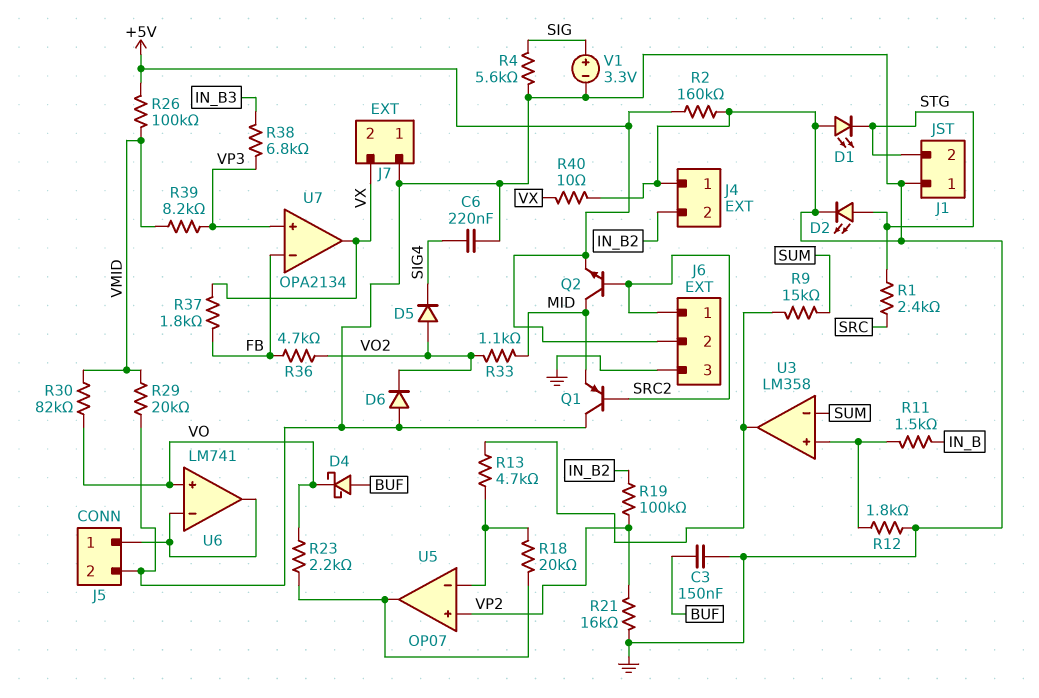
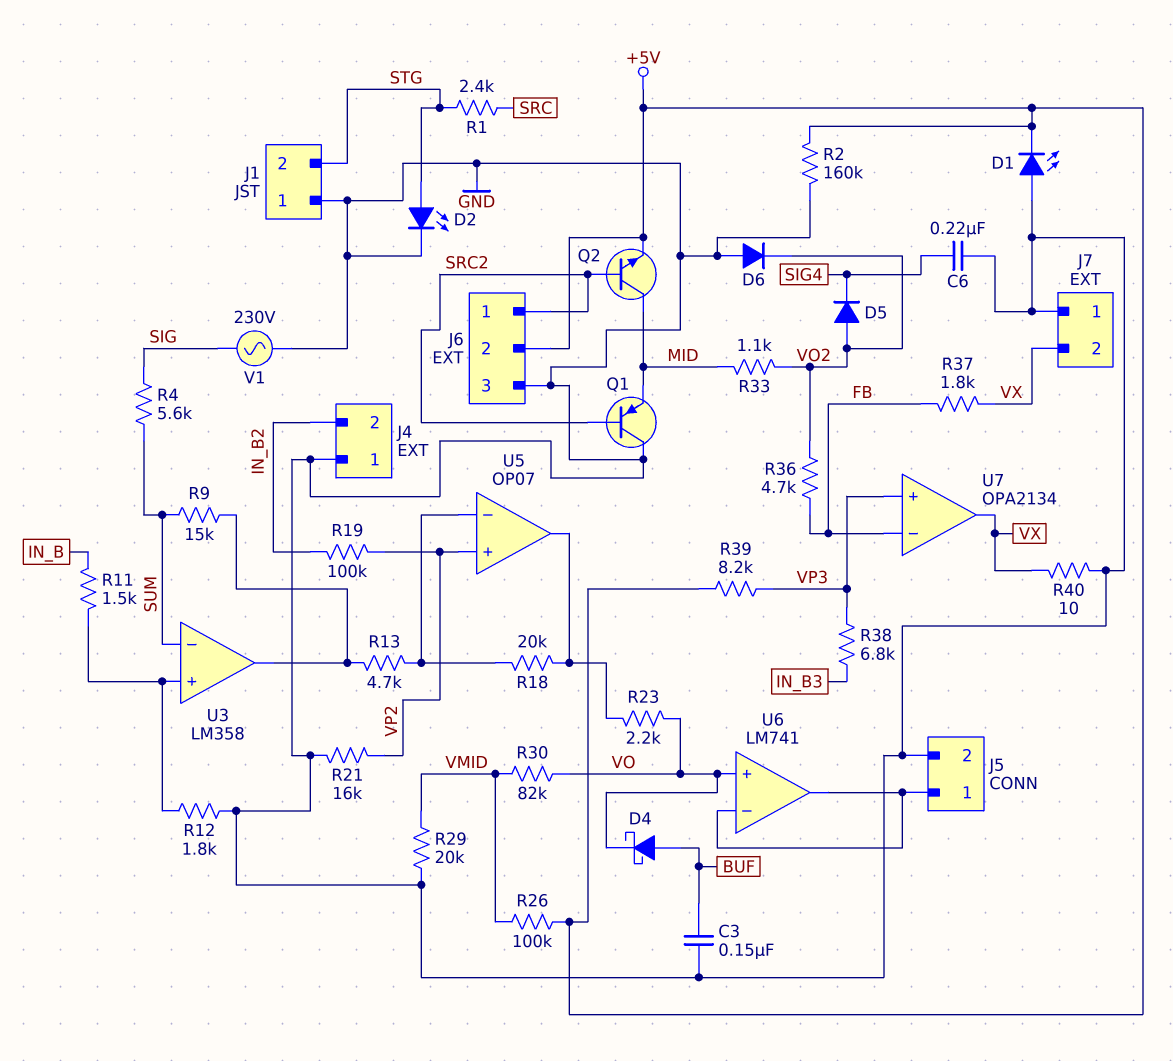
D1: LED (A GND, K STG) -> LED (A GND, K +5V)
R4: 5.6k (GND, SIG) -> 5.6k (SIG, SUM)
R39: 8.2k (VMID, VP3) -> 8.2k (+5V, VP3)
V1: 3.3V (plus SIG, minus GND) -> AC 230V (GND, SIG)

